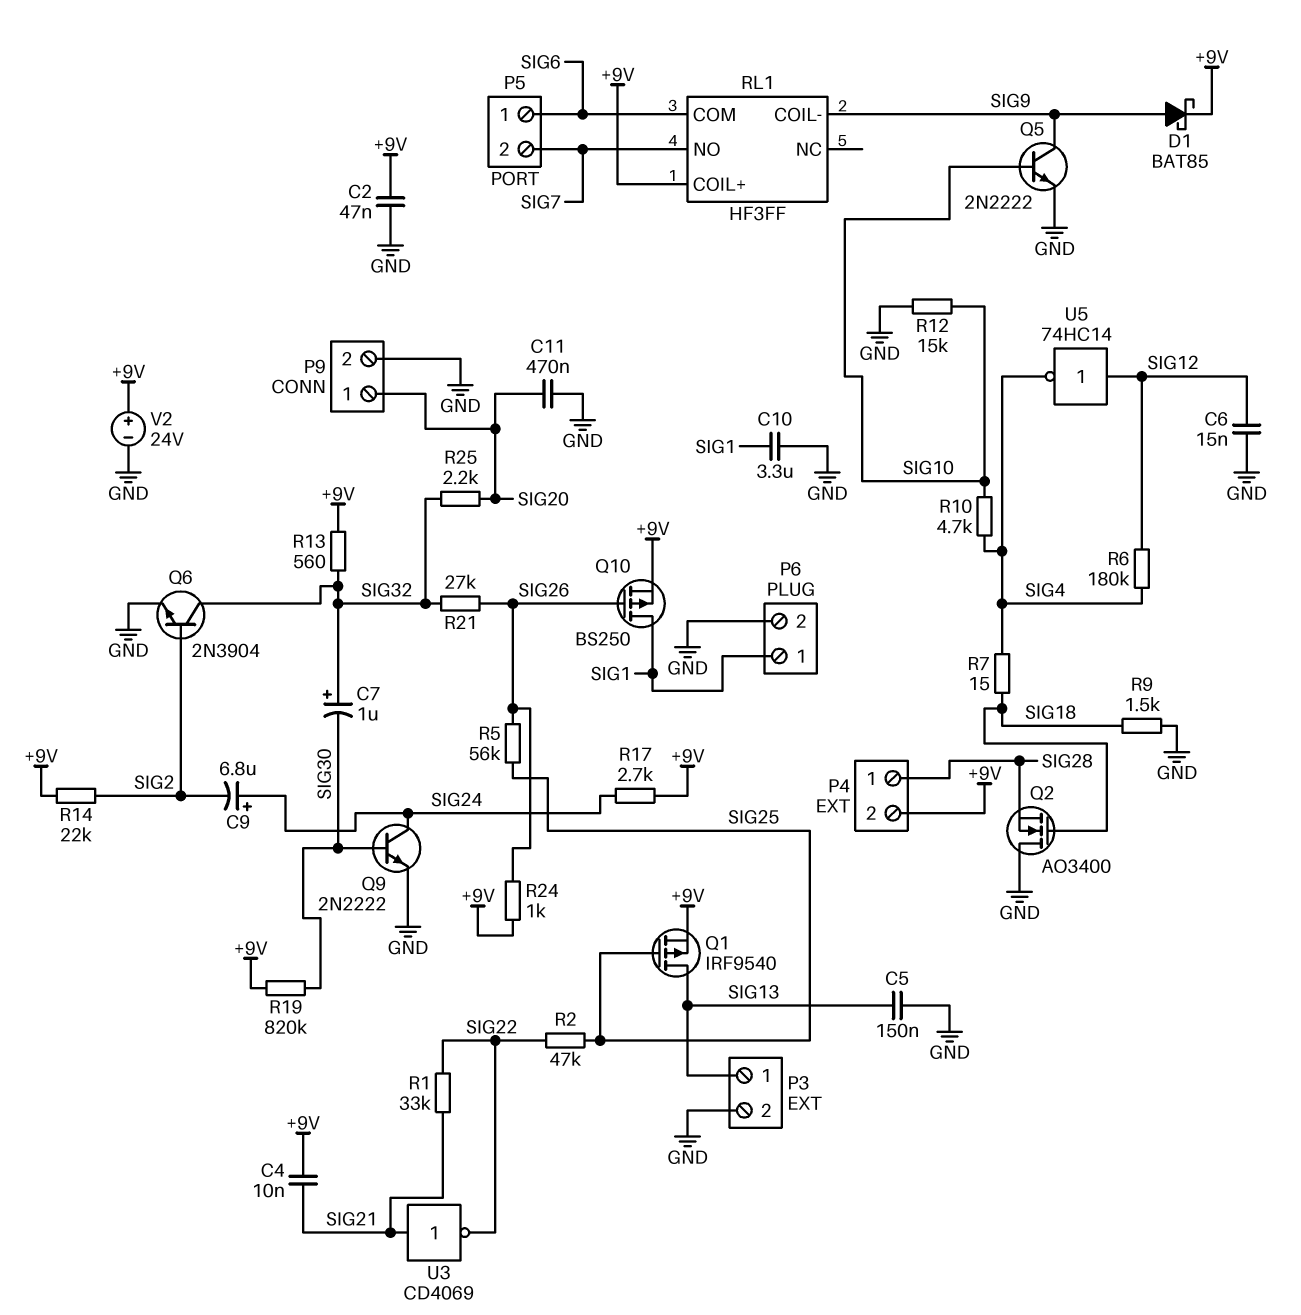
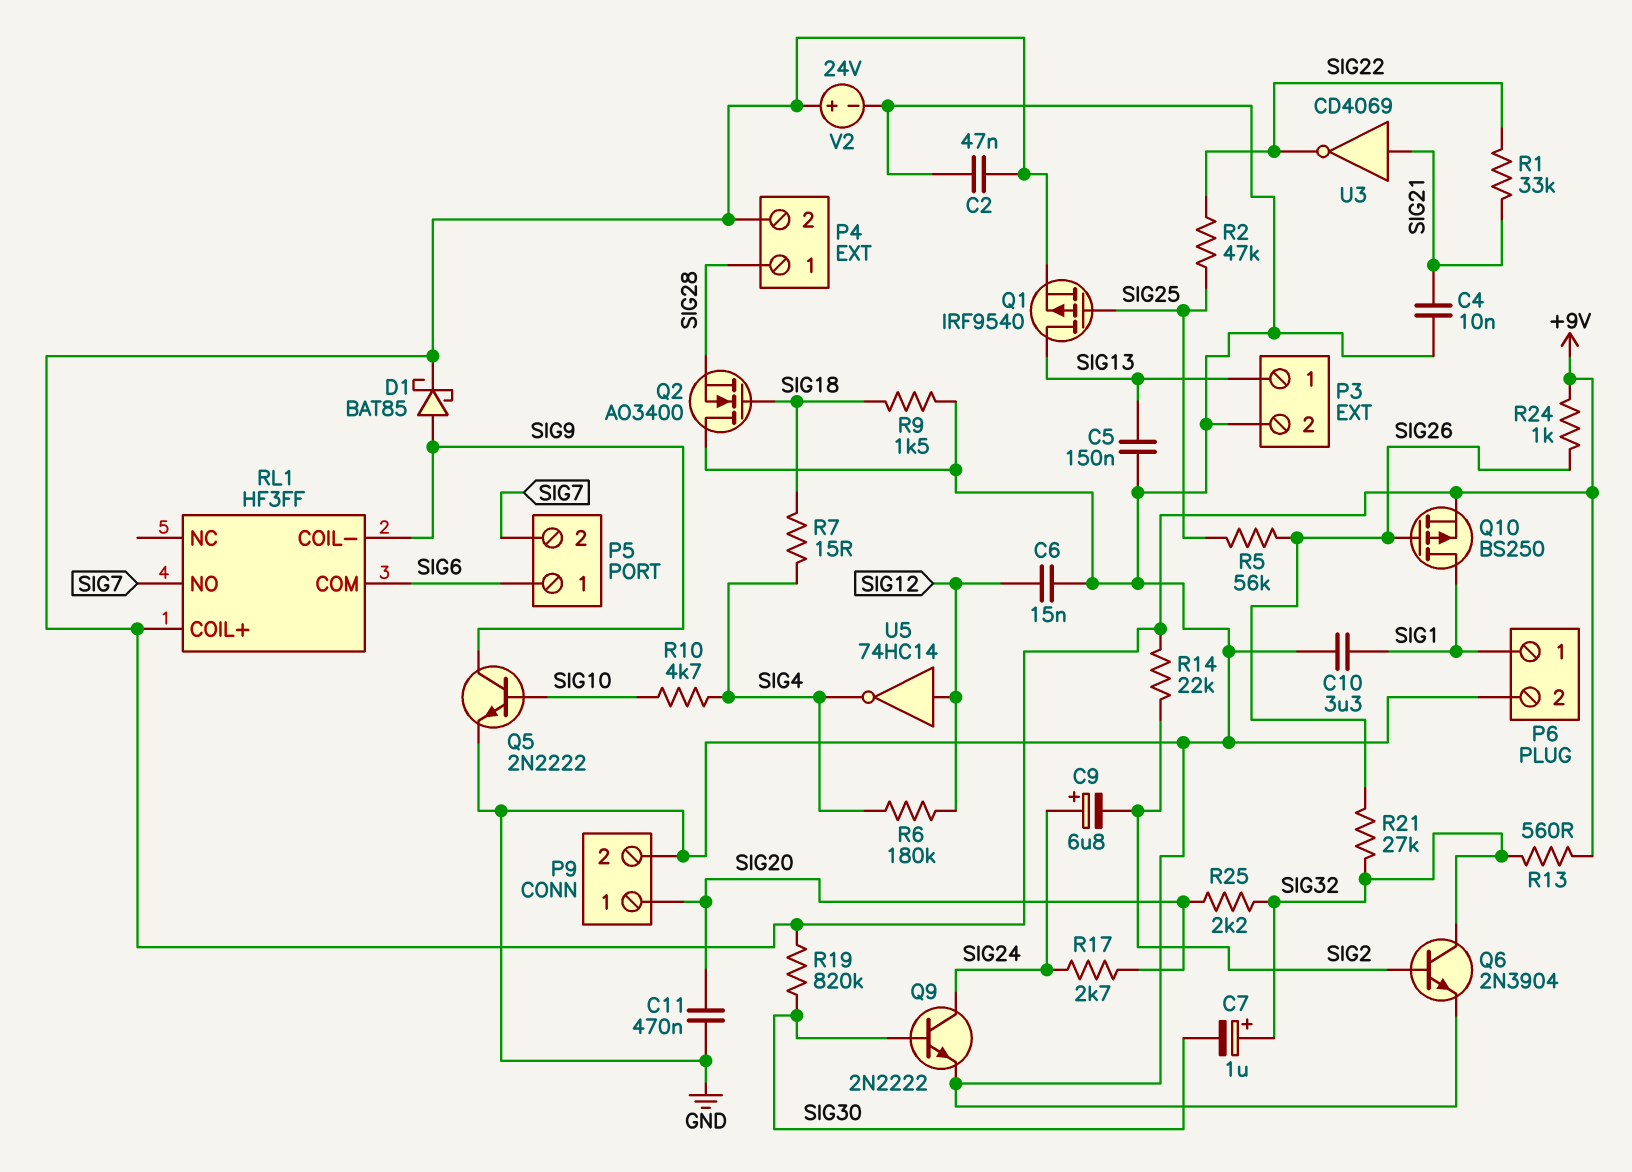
C4: 10nF (+9V, SIG21) -> 10nF (GND, SIG21)
R12: 15k (GND, SIG10) -> none
R17: 2.7k (+9V, SIG24) -> 2.7k (SIG20, SIG24)

